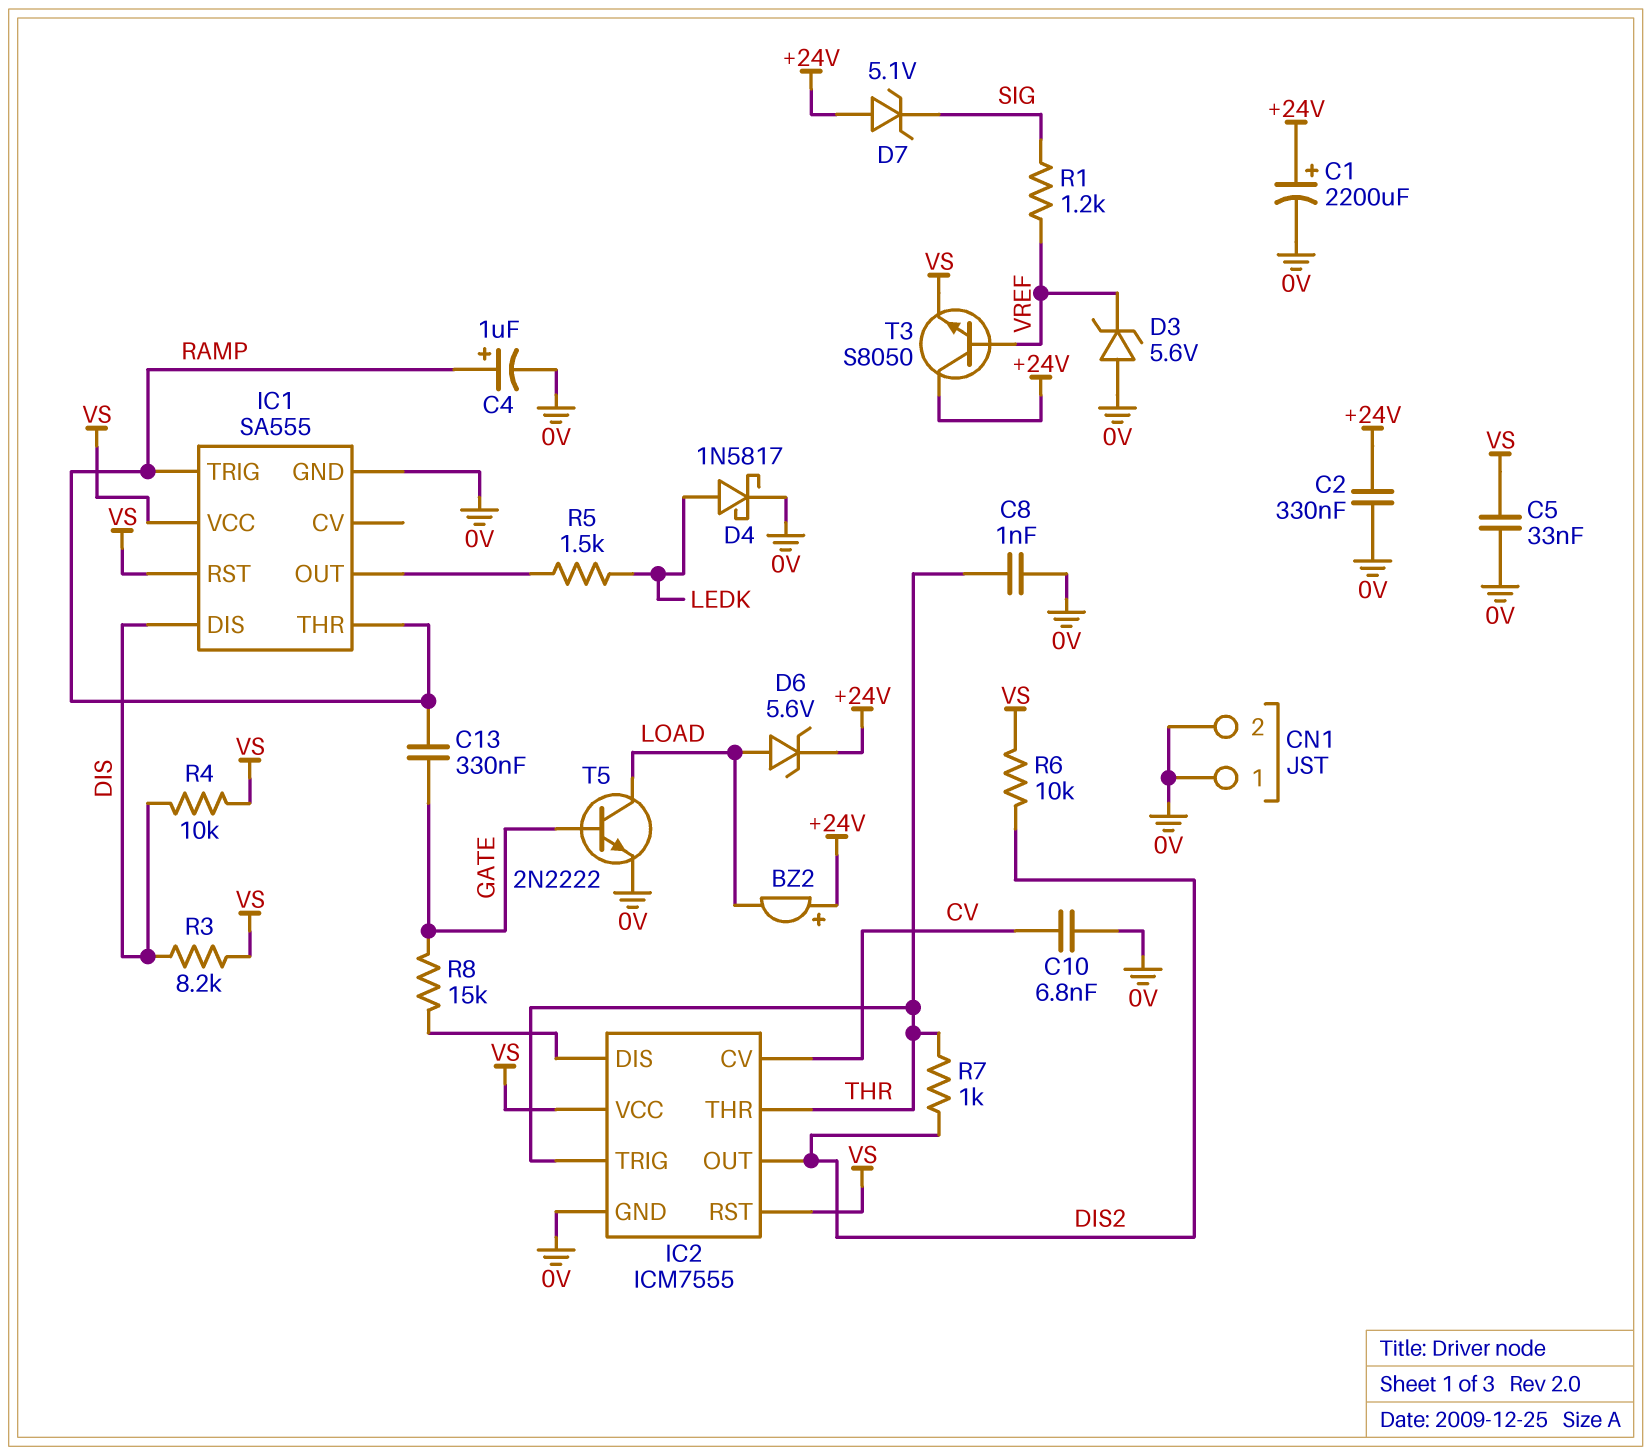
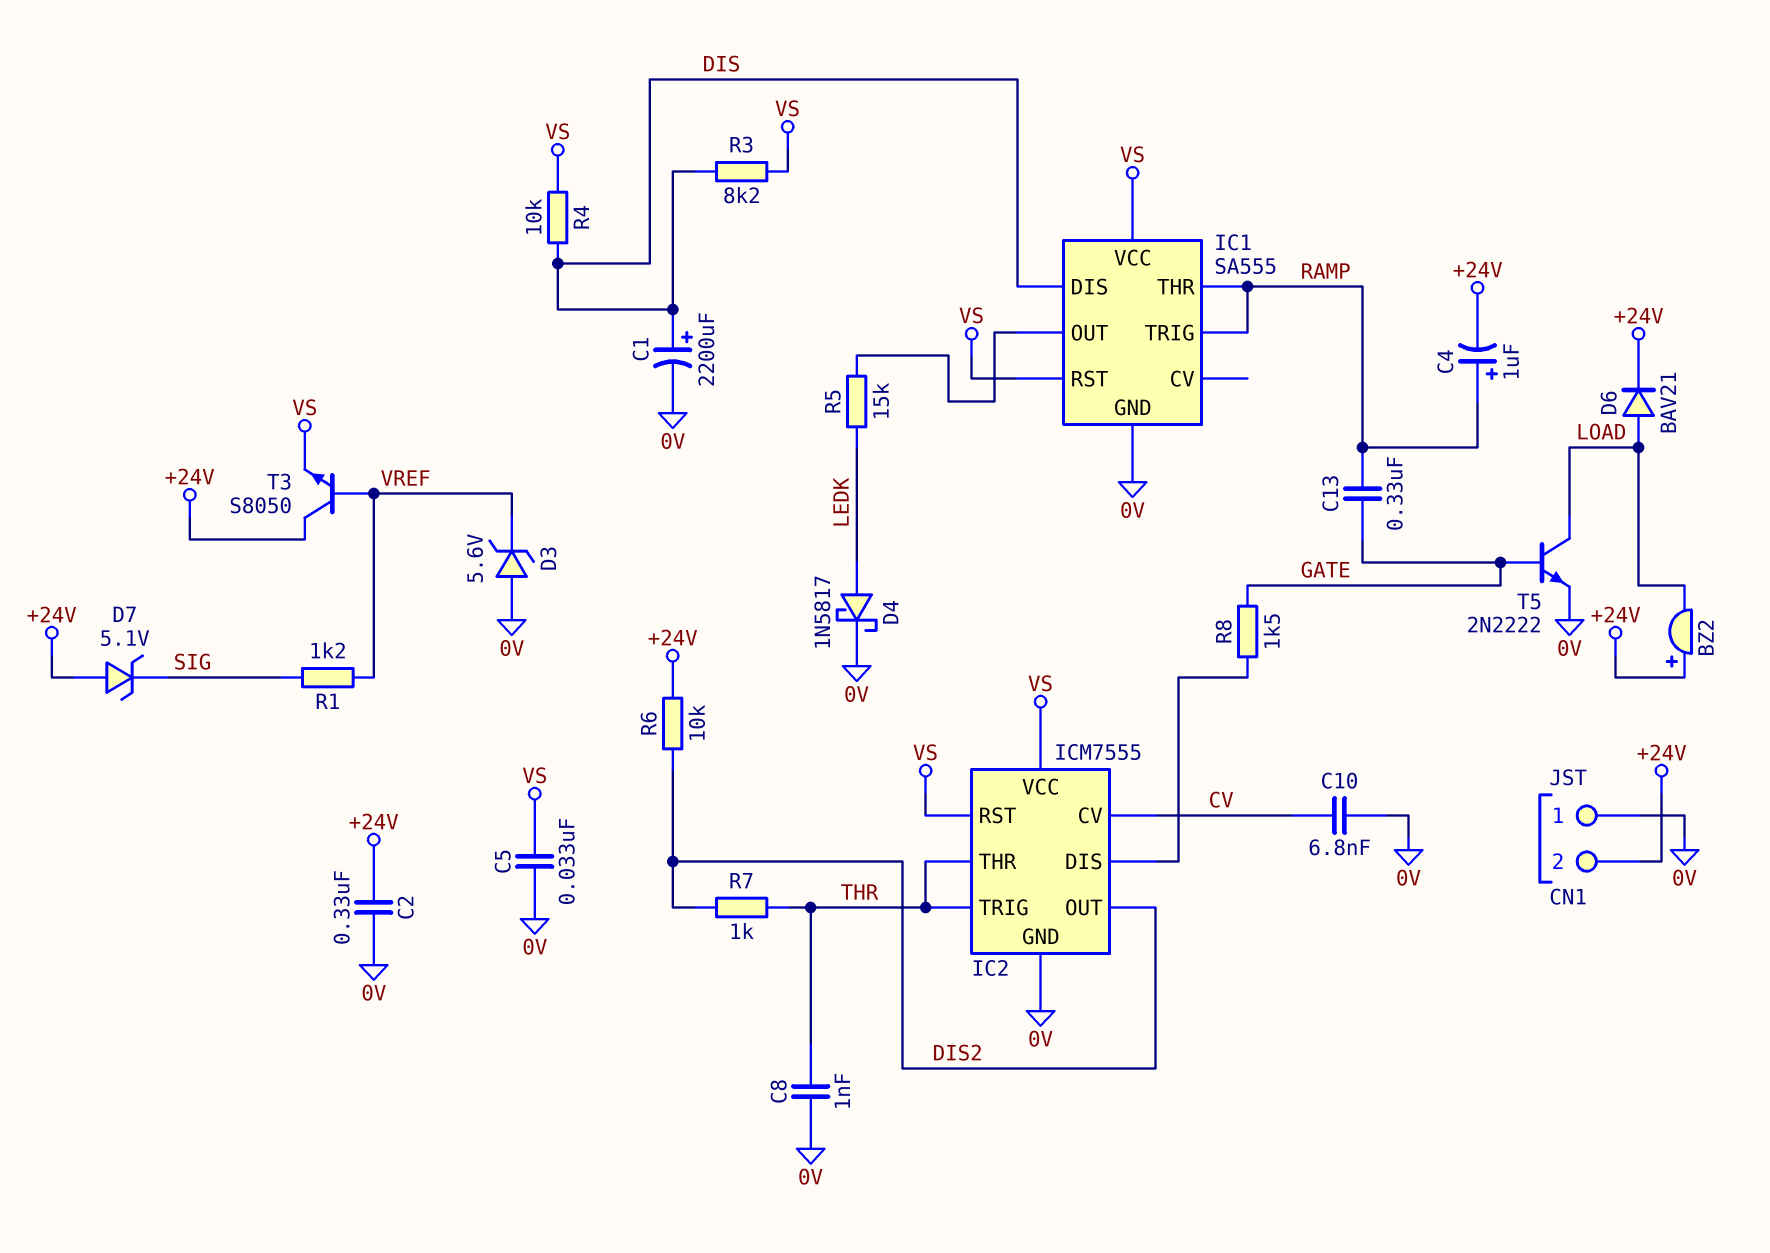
C1: 2200uF (plus +24V, minus 0V) -> 2200uF (plus DIS, minus 0V)
C4: 1uF (plus RAMP, minus 0V) -> 1uF (plus RAMP, minus +24V)
CN1 pin 2: 0V -> +24V
D6: zener 5.6V (A LOAD, K +24V) -> diode BAV21 (A LOAD, K +24V)
R5: 1.5k (IC1/OUT, LEDK) -> 15k (IC1/OUT, LEDK)
R6: 10k (DIS2, VS) -> 10k (+24V, DIS2)
R8: 15k (GATE, IC2/DIS) -> 1.5k (GATE, IC2/DIS)

